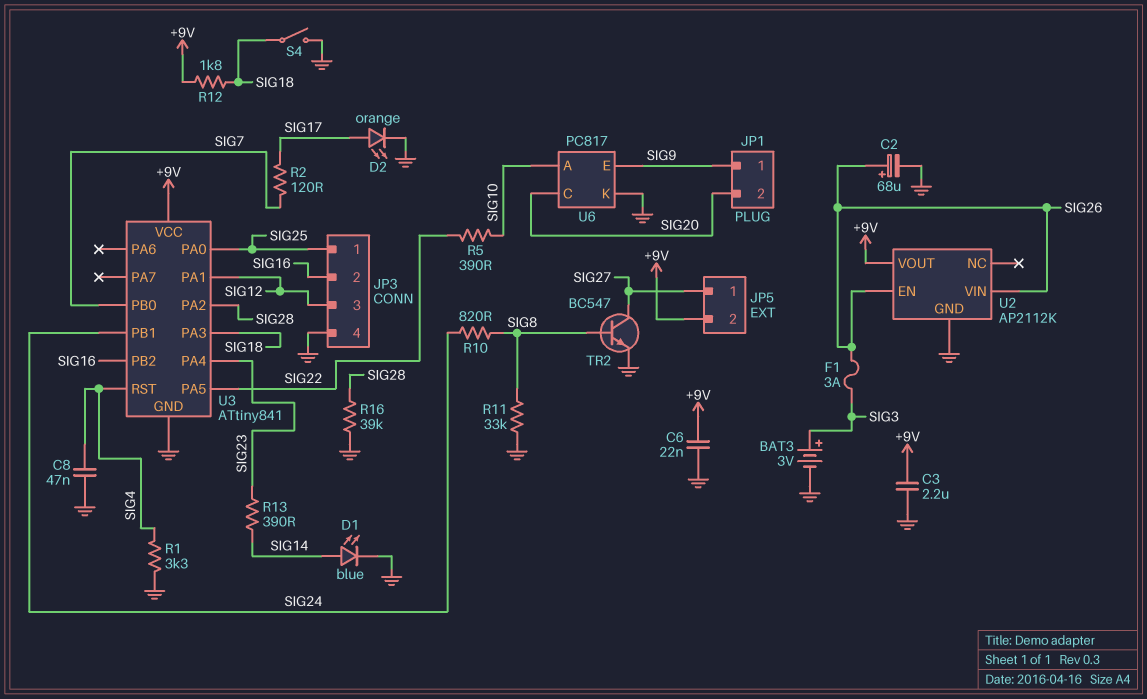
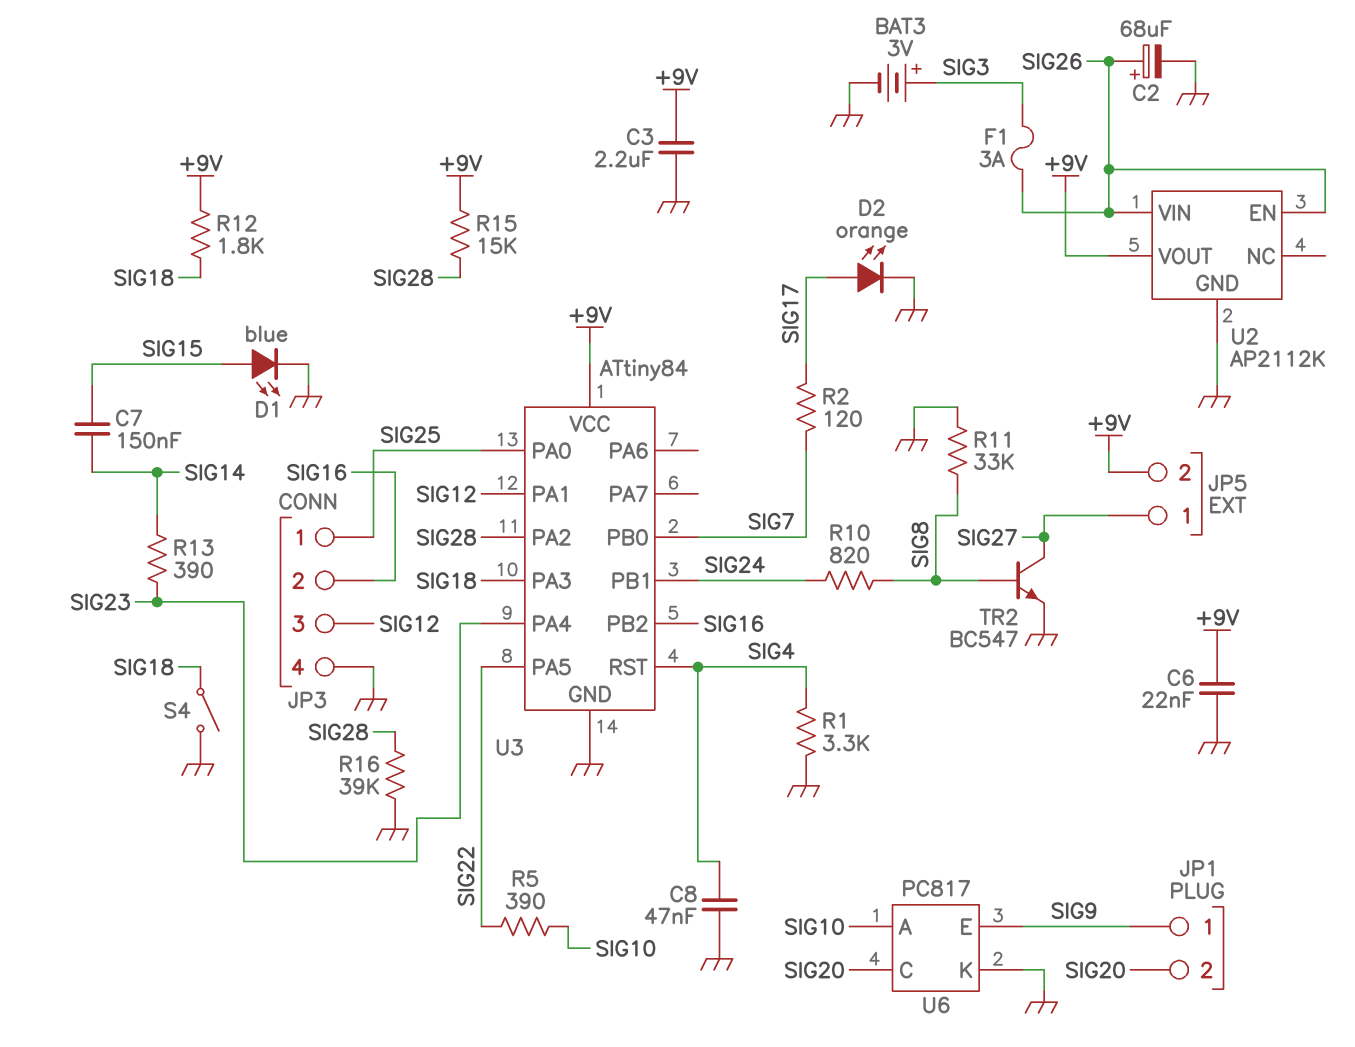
C7: none -> 150nF (SIG14, SIG15)
D1: LED blue (A SIG14, K GND) -> LED blue (A SIG15, K GND)
R15: none -> 15k (+9V, SIG28)
U3: ATtiny841 -> ATtiny84

